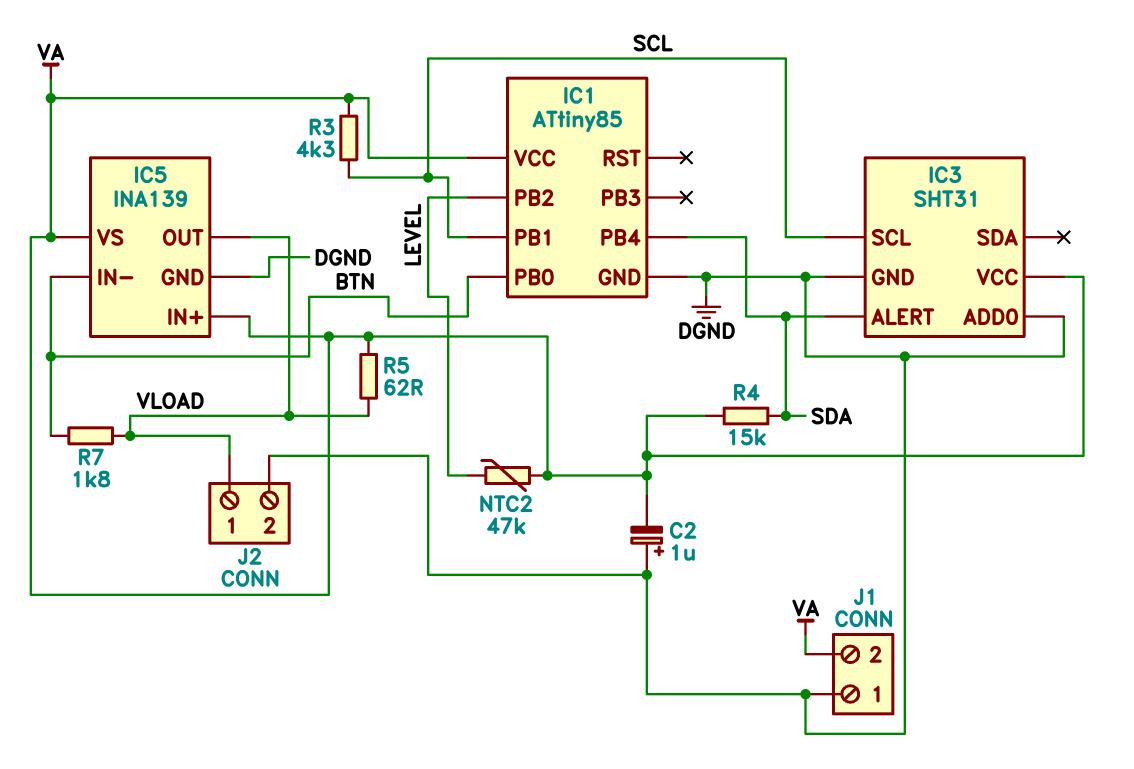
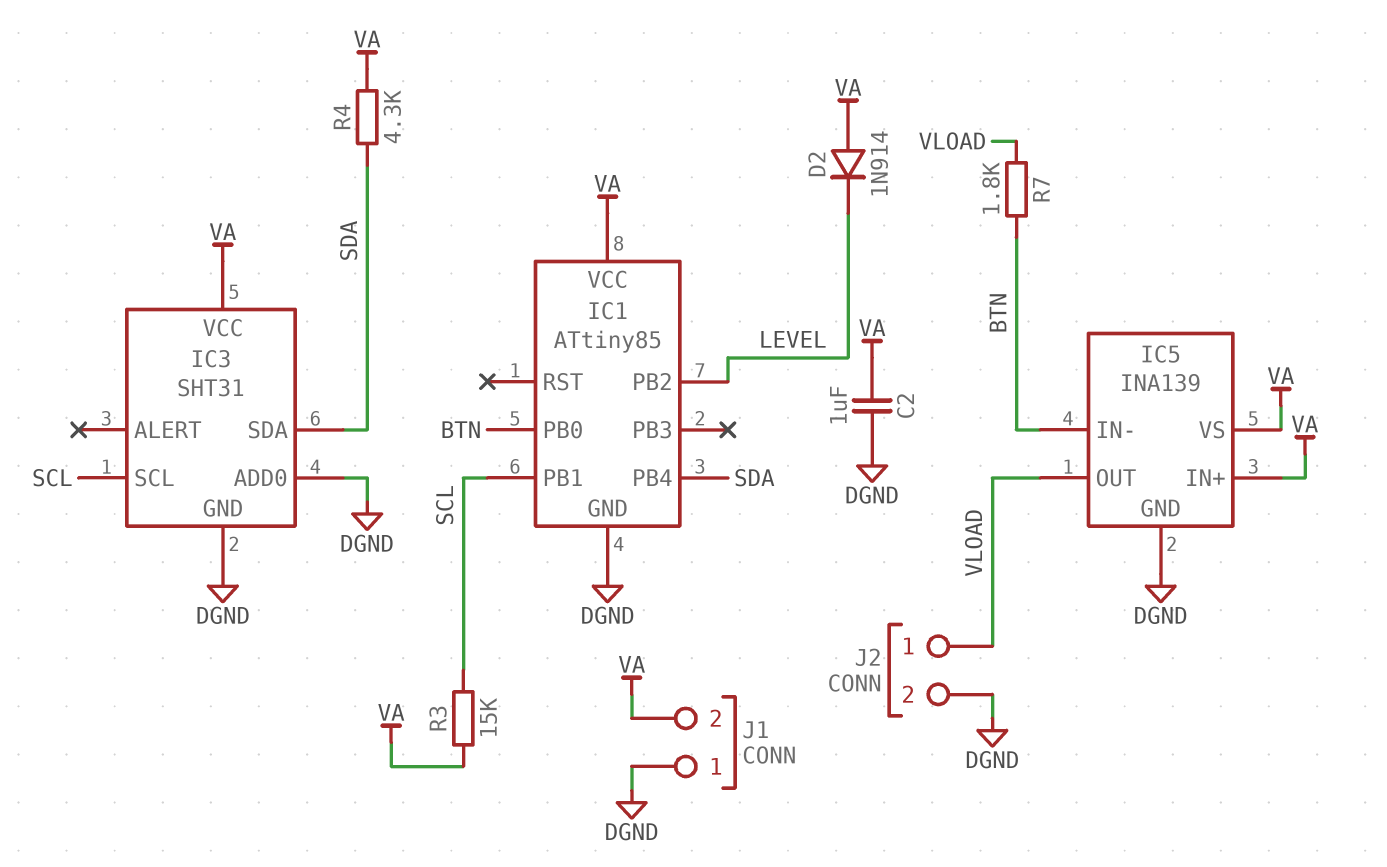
C2: 1uF (plus DGND, minus VA) -> 1uF (DGND, VA)
D2: none -> diode 1N914 (A VA, K LEVEL)
IC3 pin ALERT: SDA -> none
IC3 pin SDA: none -> SDA
NTC2: 47k (LEVEL, VA) -> none
R3: 4.3k (SCL, VA) -> 15k (SCL, VA)
R4: 15k (SDA, VA) -> 4.3k (SDA, VA)
R5: 62 (VA, VLOAD) -> none

